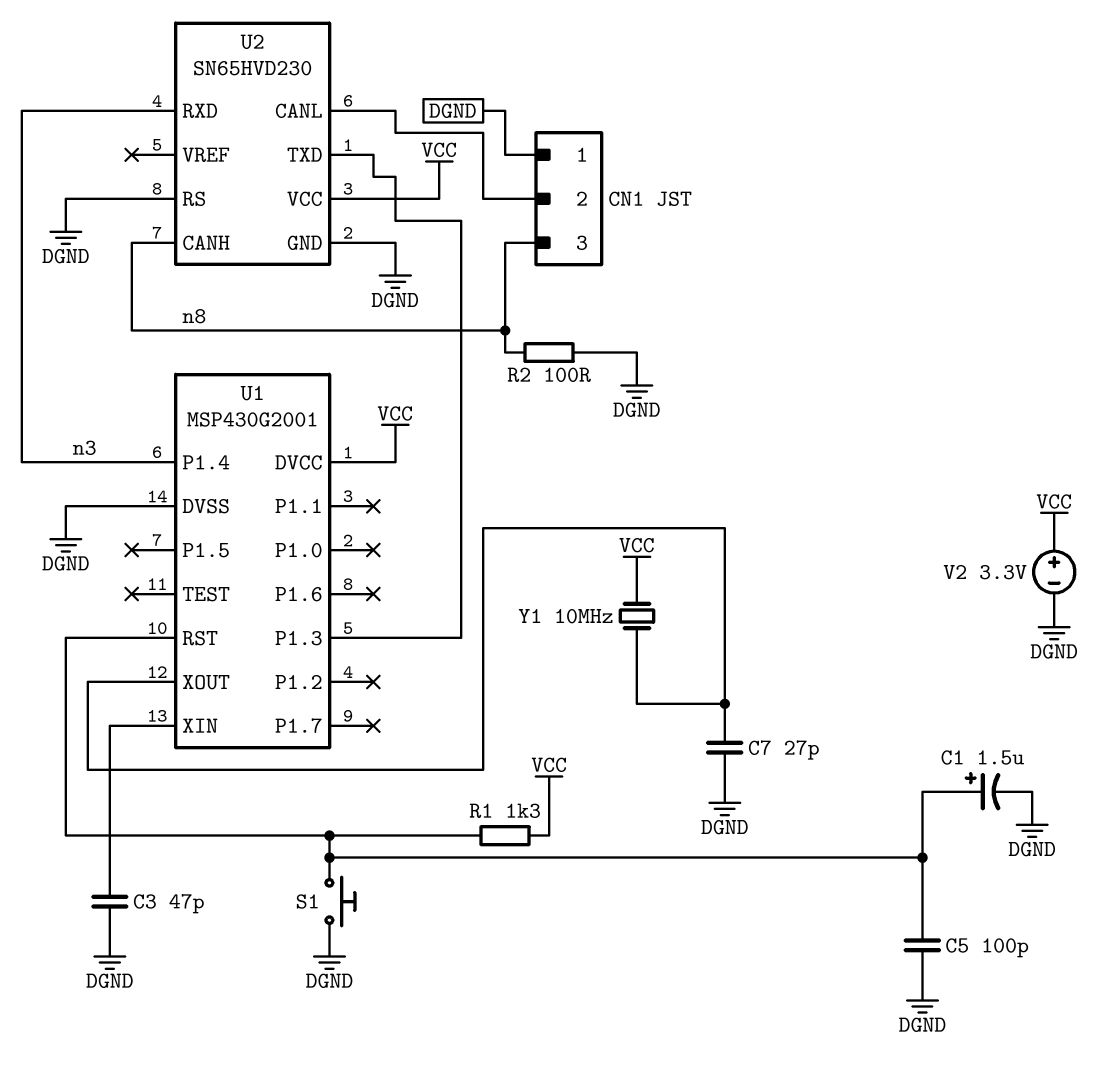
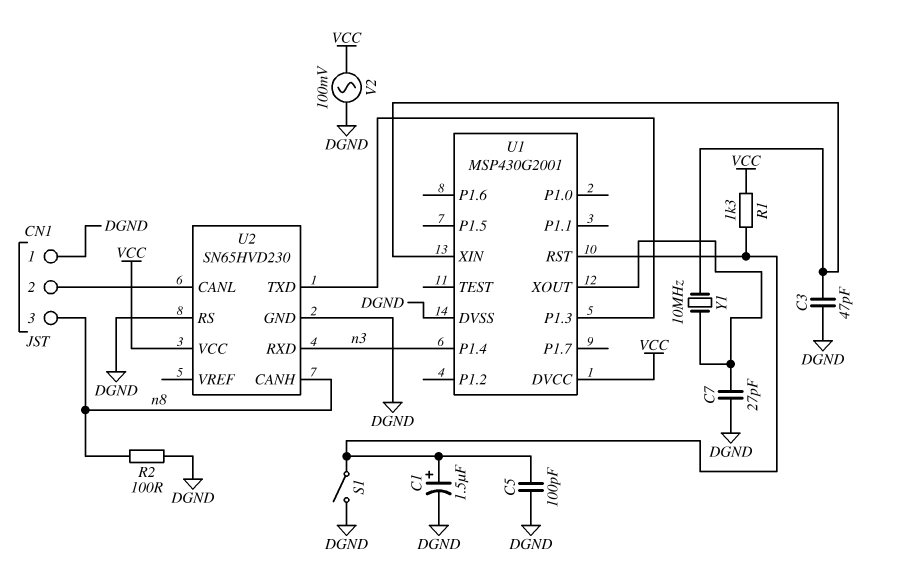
S1: button (DGND, U1/RST) -> switch (DGND, U1/RST)
V2: 3.3V (plus VCC, minus DGND) -> AC 100mV (DGND, VCC)
Y1: 10MHz (U1/XOUT, VCC) -> 10MHz (U1/XIN, U1/XOUT)

